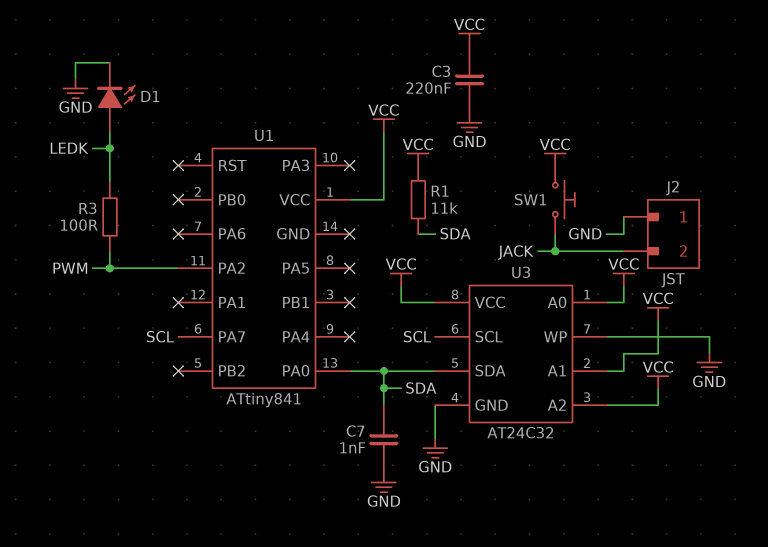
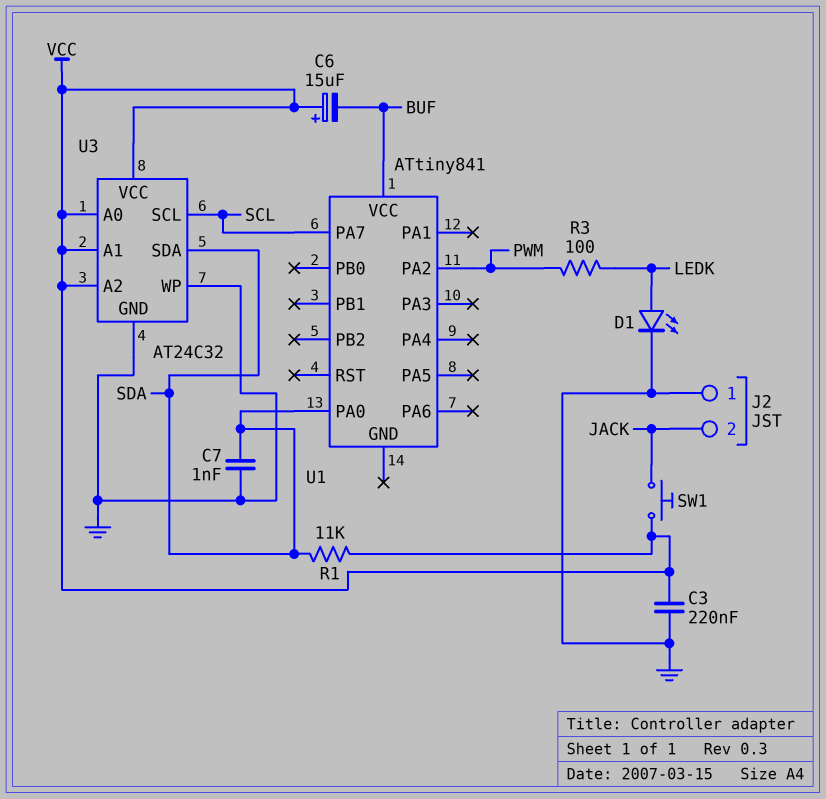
C6: none -> 15uF (plus VCC, minus BUF)
U1 pin VCC: VCC -> BUF

